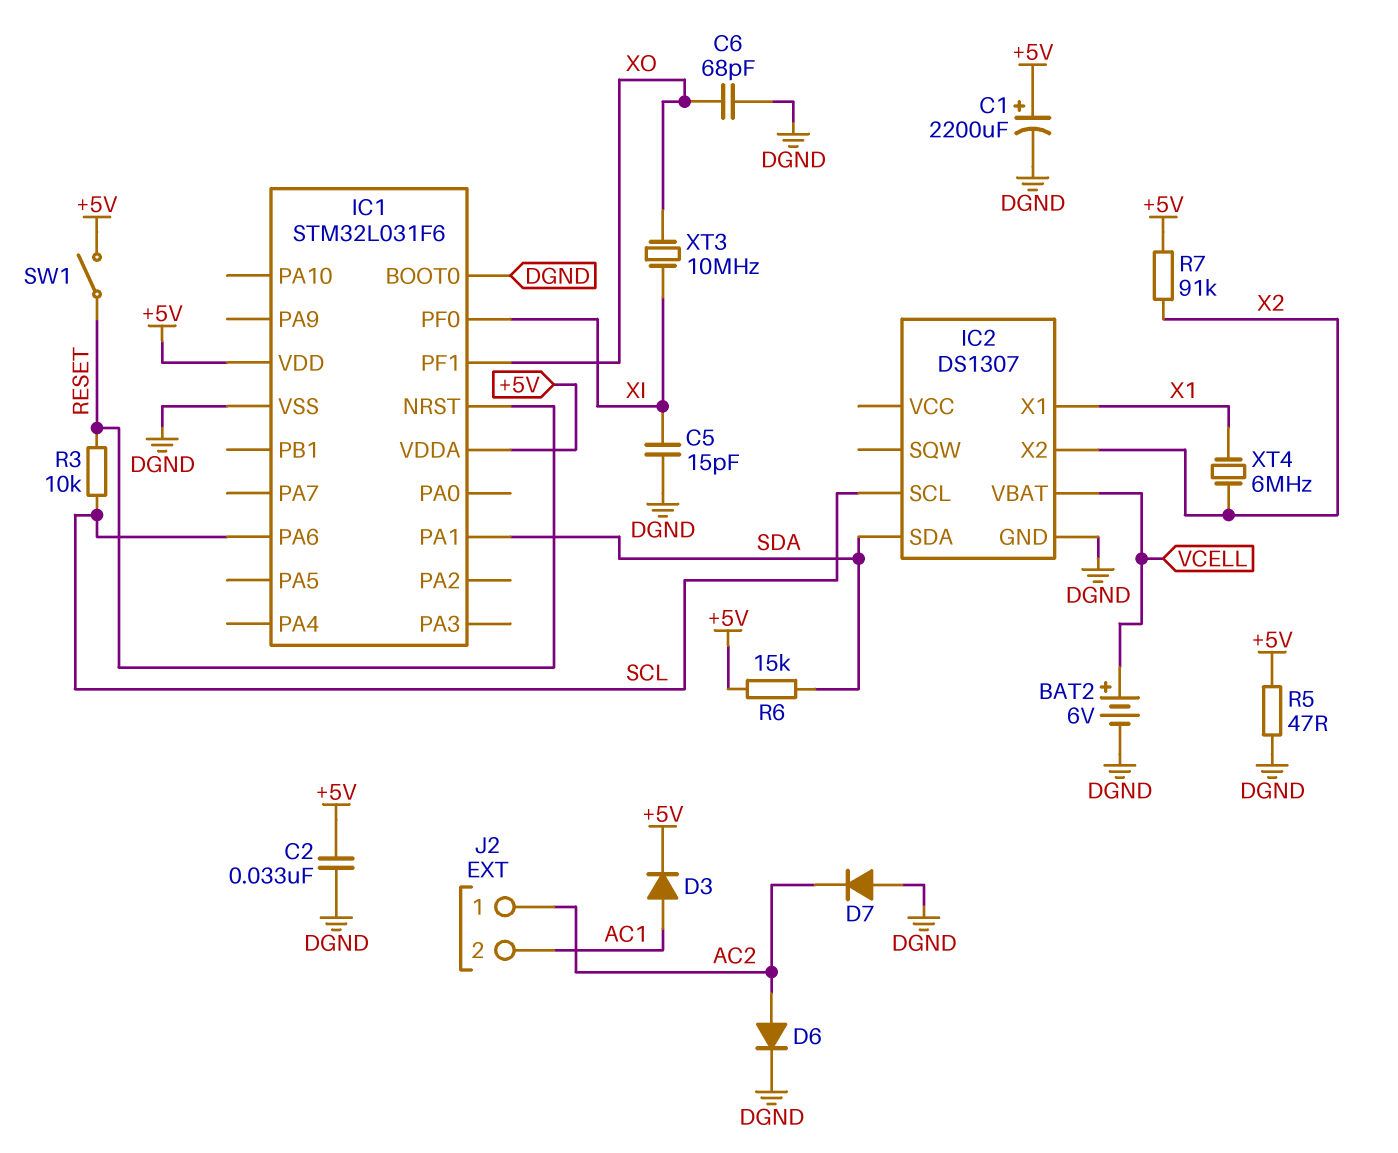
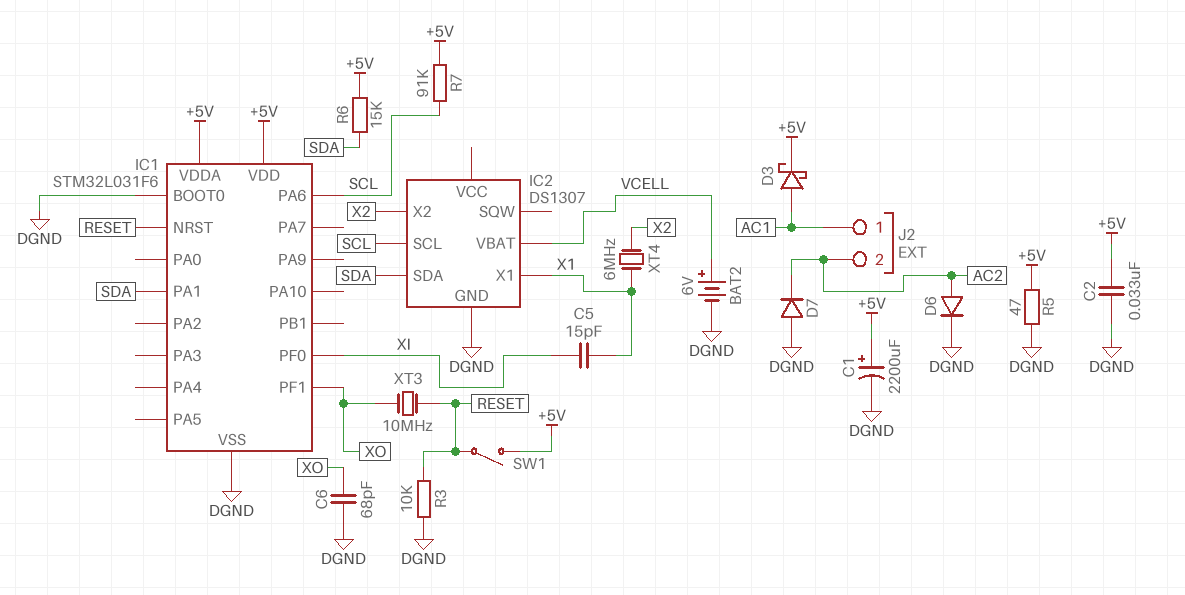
C5: 15pF (DGND, XI) -> 15pF (X1, XI)
D3: diode (A AC1, K +5V) -> schottky (A AC1, K +5V)
J2 pin 1: AC2 -> AC1
J2 pin 2: AC1 -> AC2
R3: 10k (RESET, SCL) -> 10k (DGND, RESET)
R7: 91k (+5V, X2) -> 91k (+5V, SCL)
XT3: 10MHz (XI, XO) -> 10MHz (RESET, XO)

